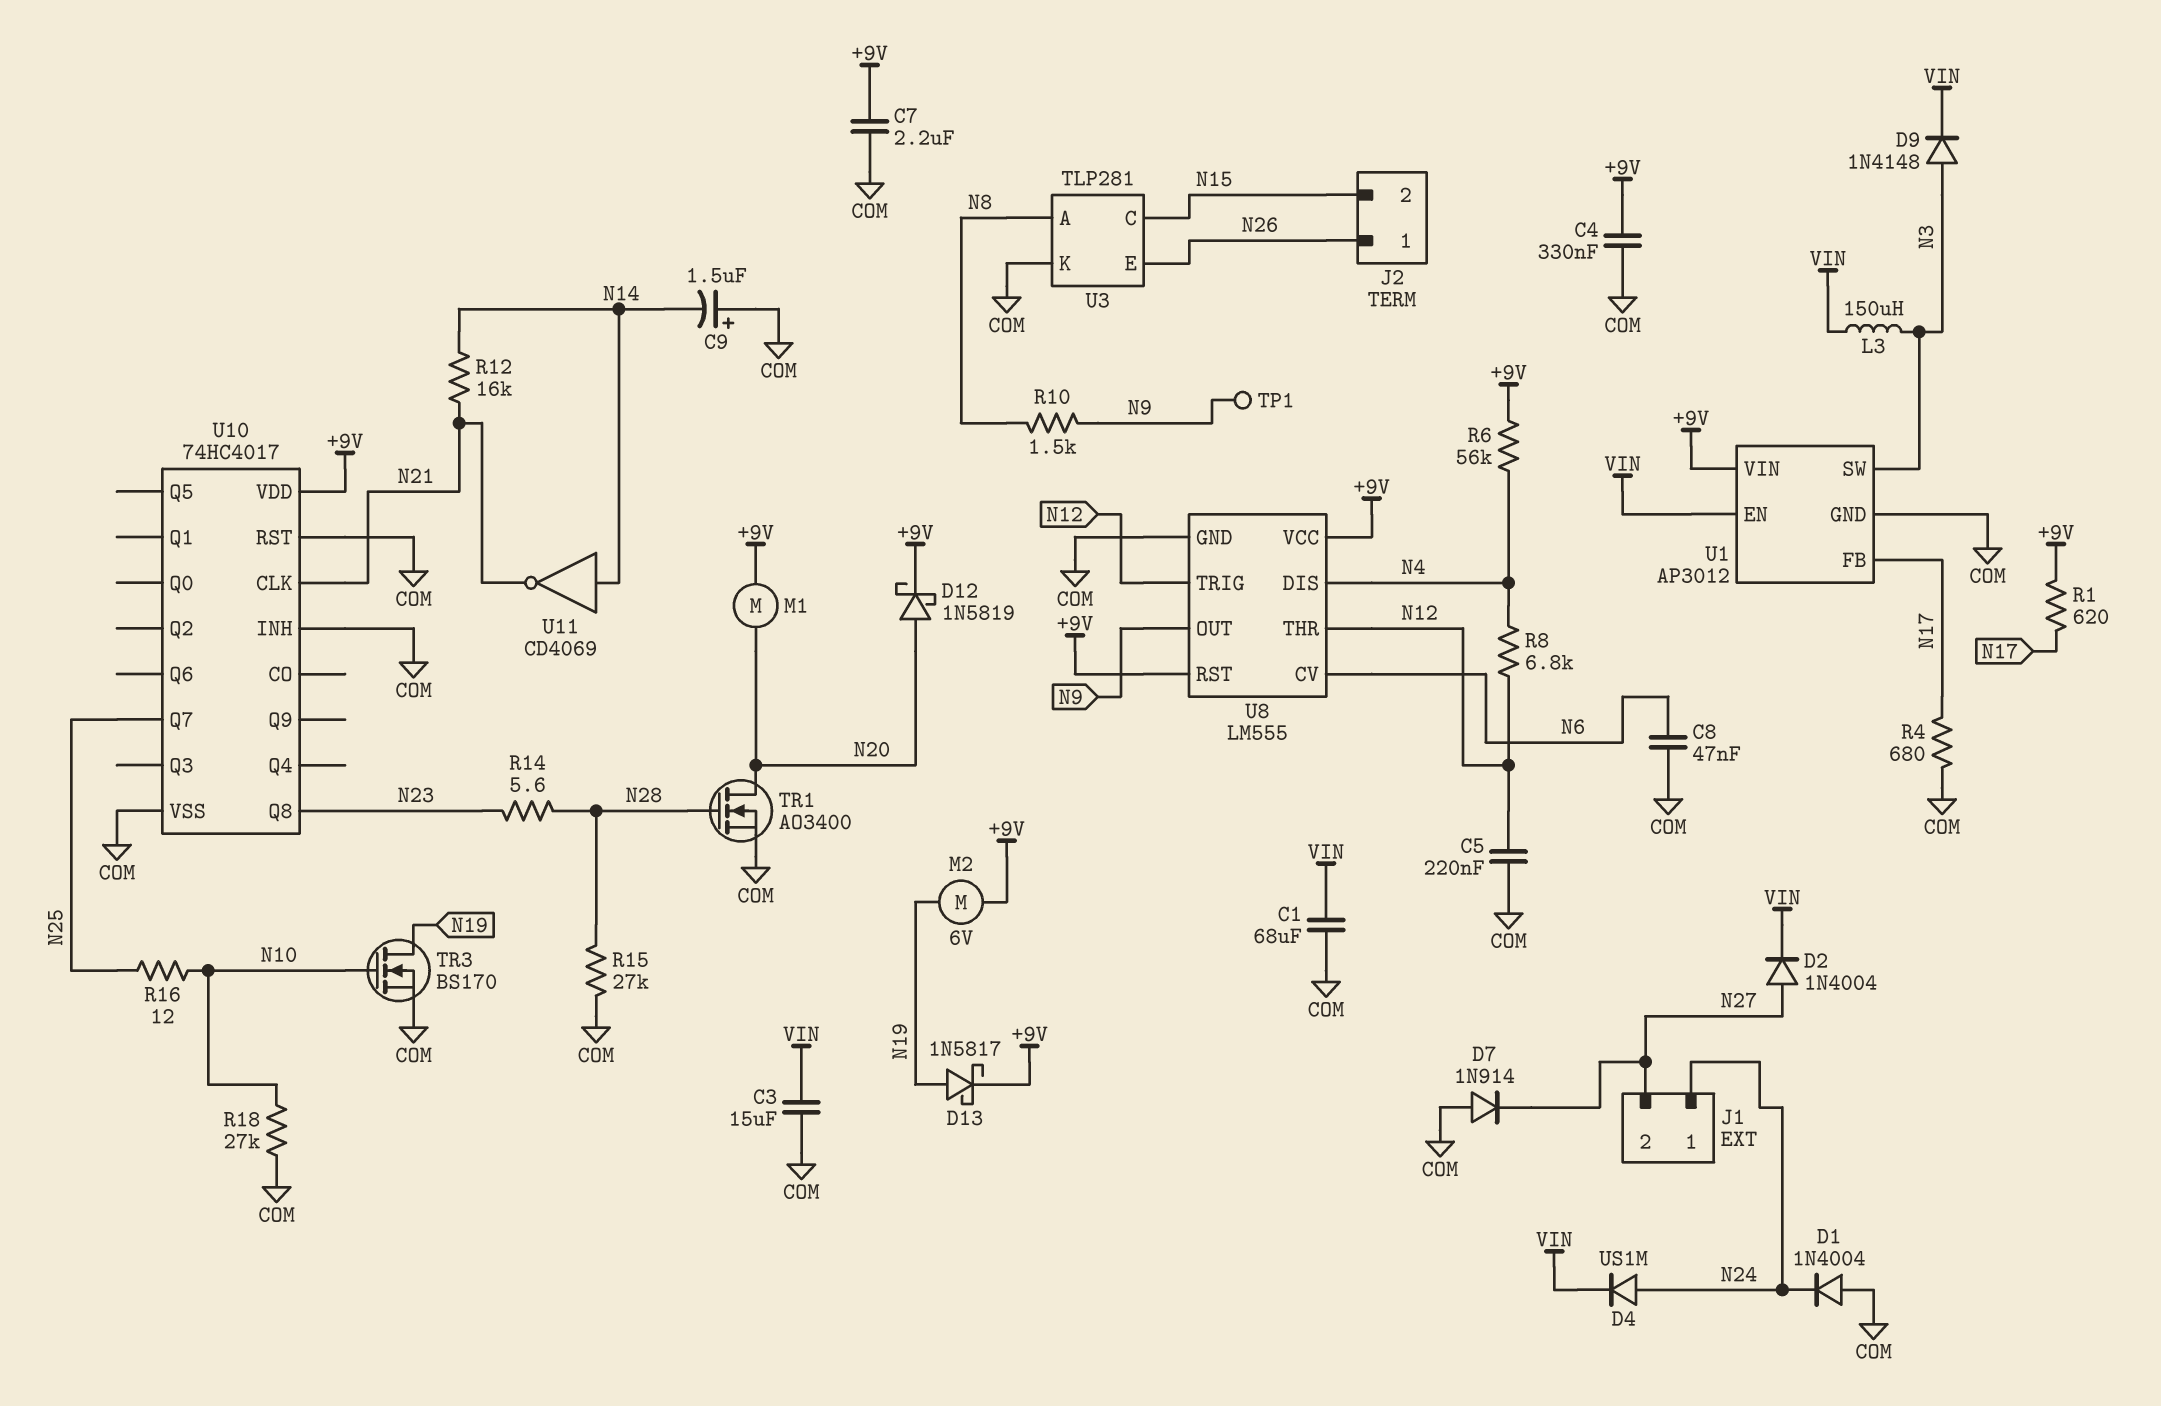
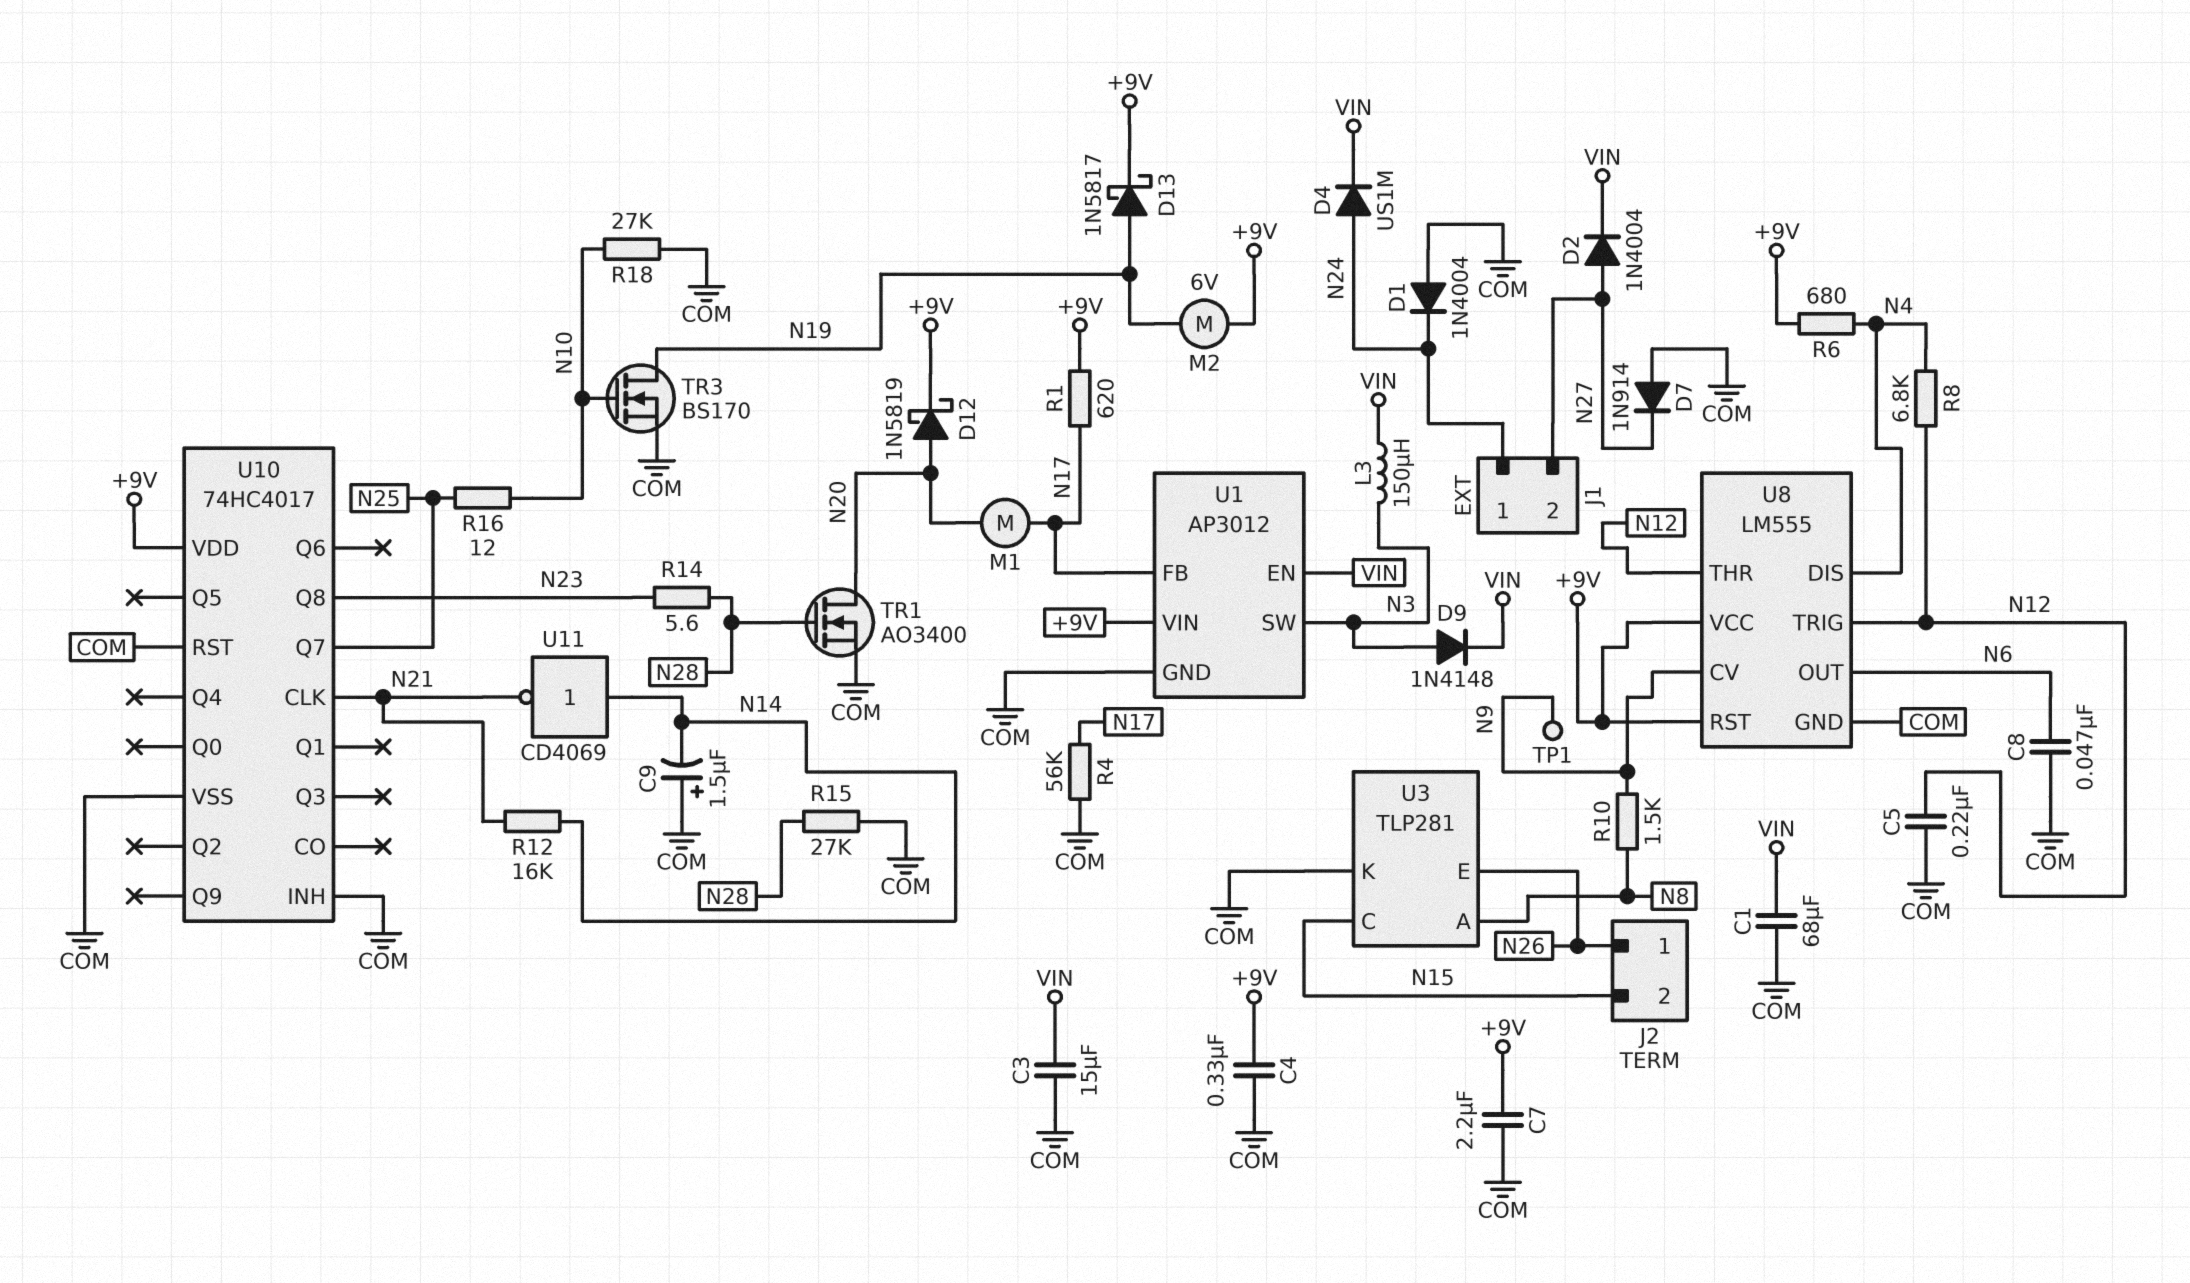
M1: motor (+9V, N20) -> motor (N17, N20)
R4: 680 (COM, N17) -> 56k (COM, N17)
R6: 56k (+9V, N4) -> 680 (+9V, N4)
U8 pin CV: N6 -> N9
U8 pin OUT: N9 -> N6

